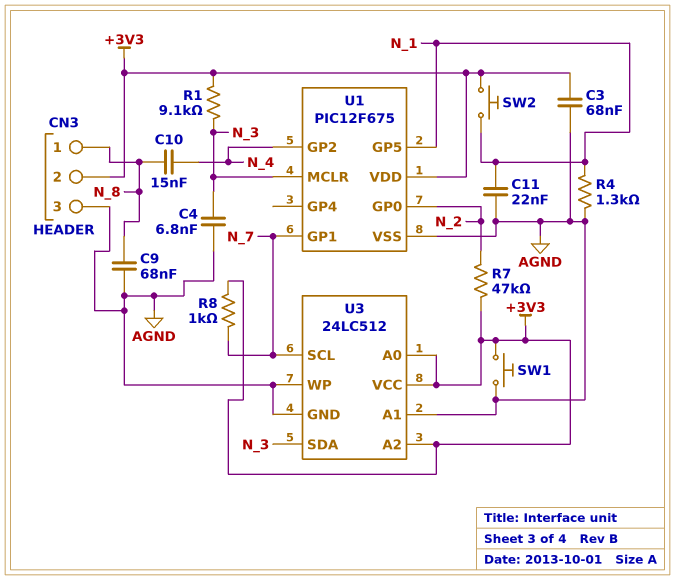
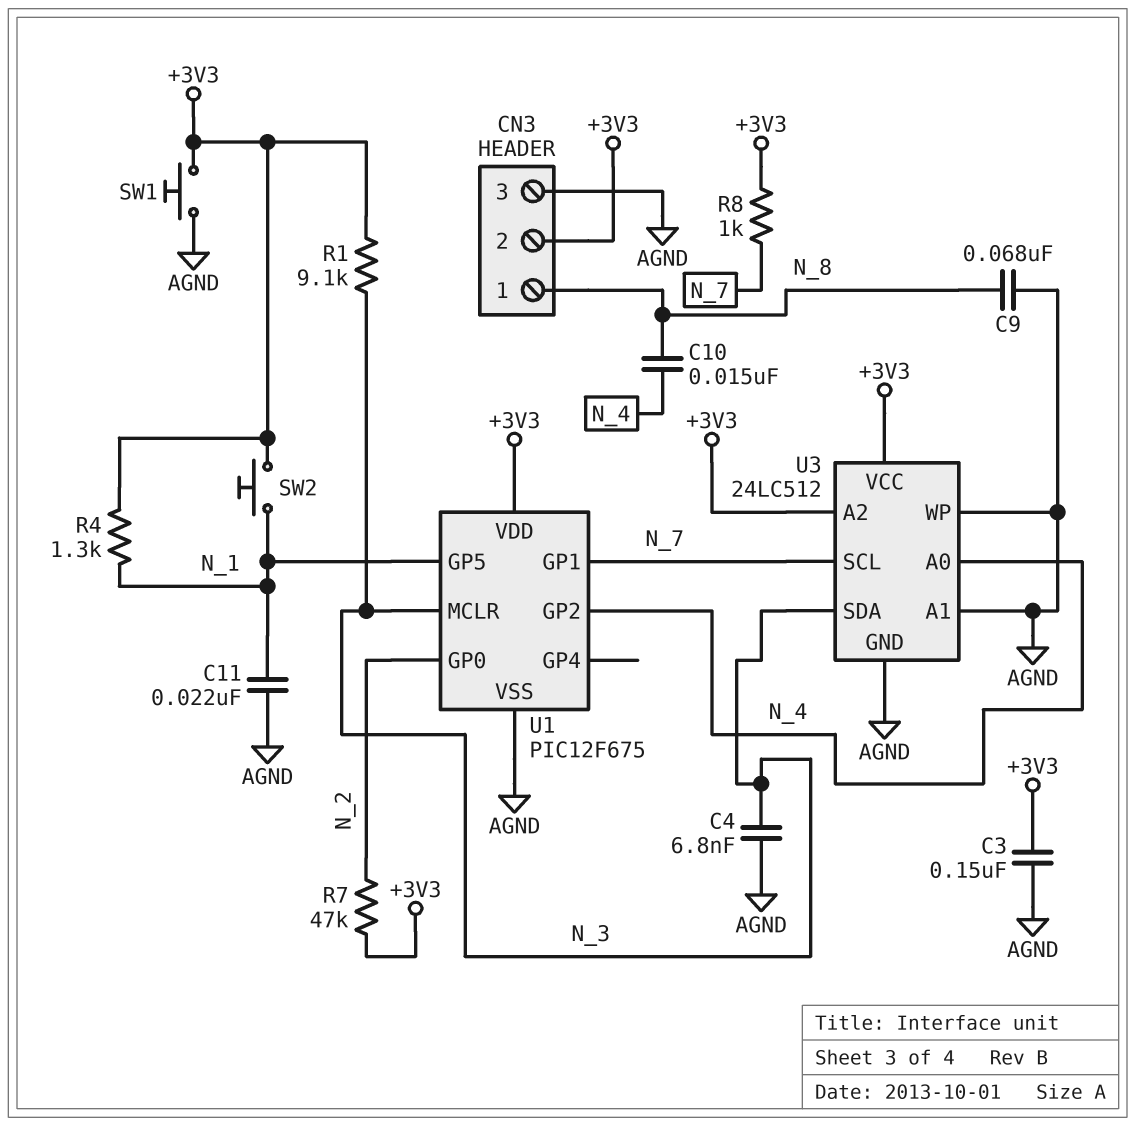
C3: 68nF (+3V3, AGND) -> 150nF (+3V3, AGND)
R4: 1.3k (AGND, N_1) -> 1.3k (+3V3, N_1)
U3 pin A0: +3V3 -> N_4

